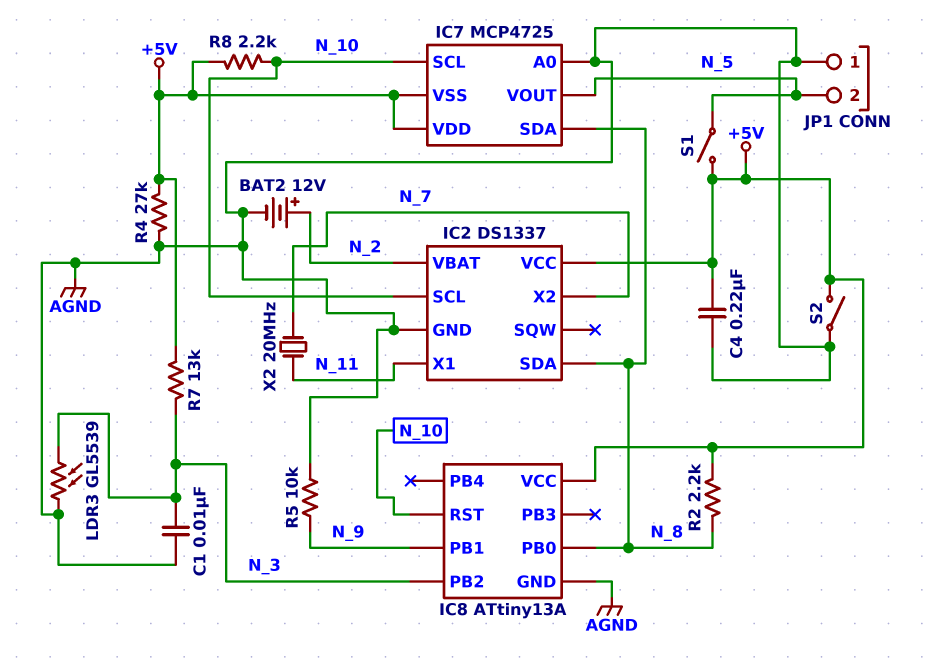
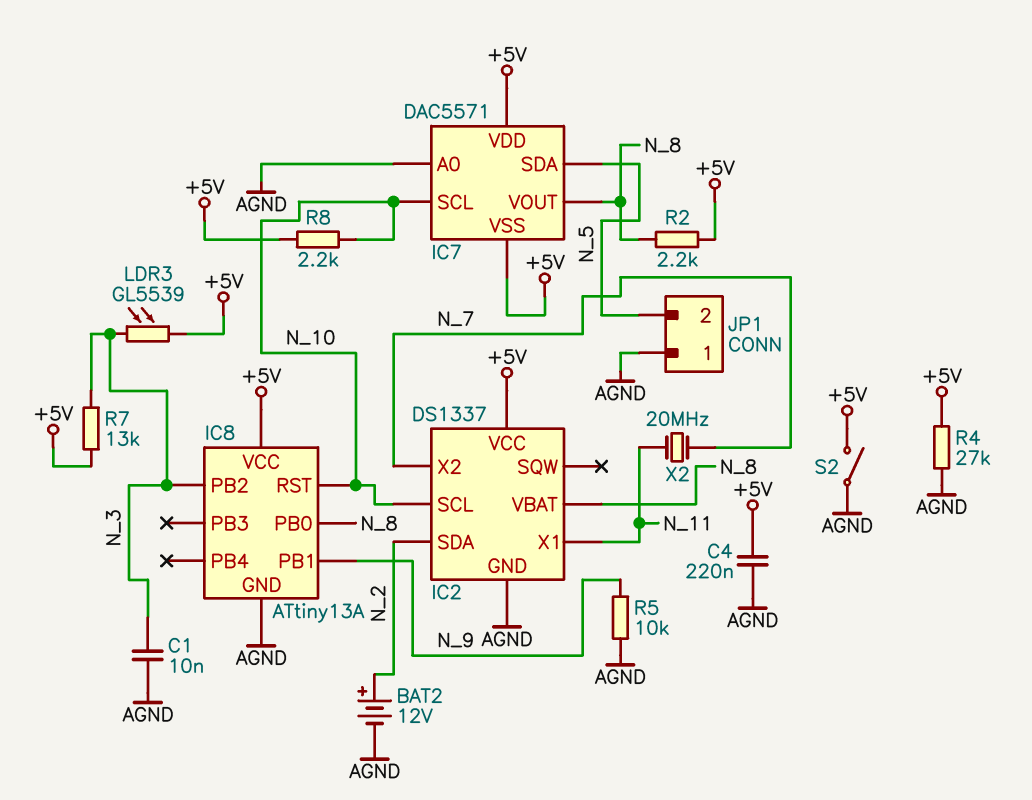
IC2 pin SDA: N_8 -> N_2
IC2 pin VBAT: N_2 -> N_8
IC7: MCP4725 -> DAC5571
IC7 pin SDA: N_8 -> N_5
IC7 pin VOUT: N_5 -> N_8
LDR3: GL5539 (AGND, N_3) -> GL5539 (+5V, N_3)
S1: switch (+5V, N_5) -> none

